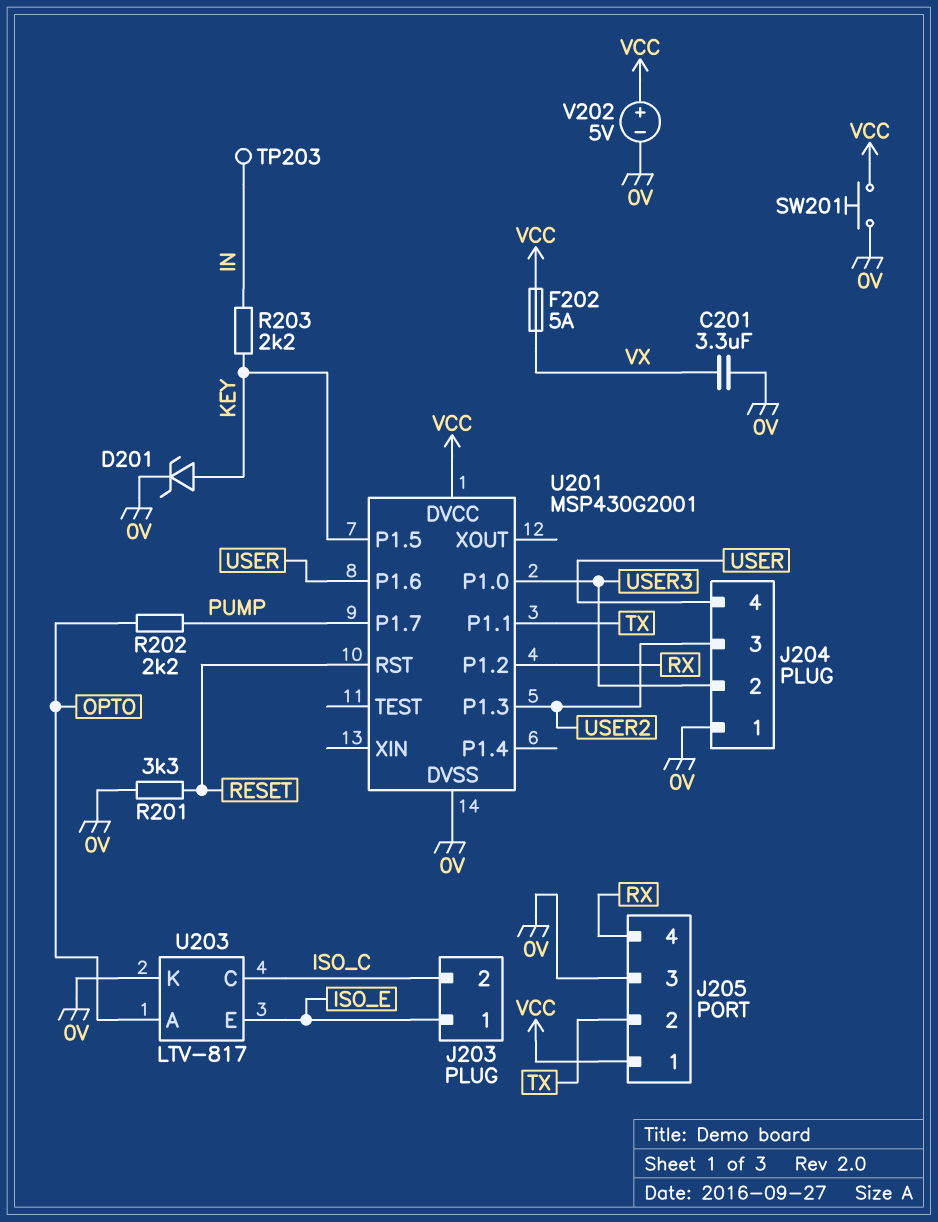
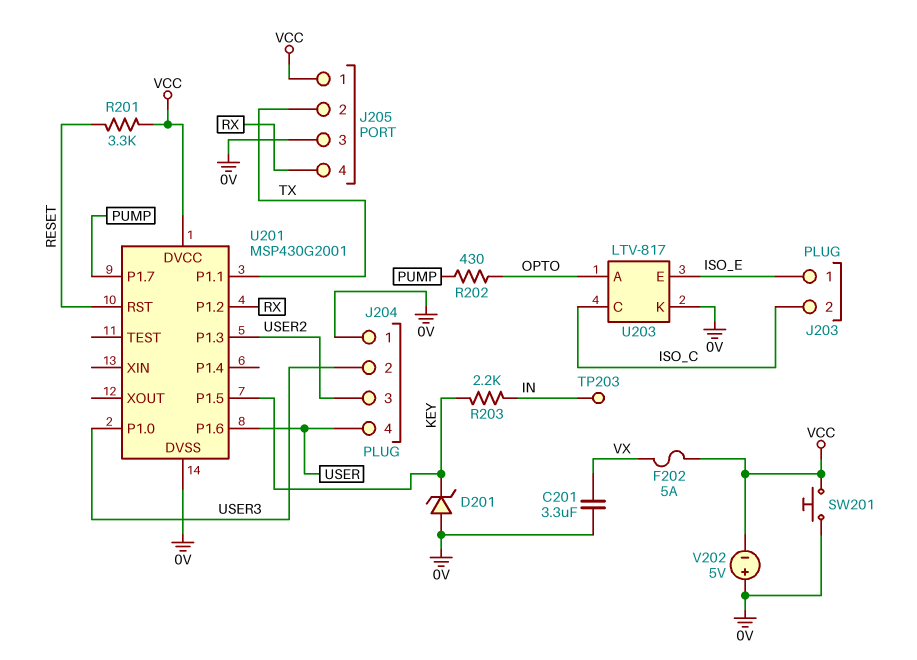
D201: zener (A KEY, K 0V) -> zener (A 0V, K KEY)
R201: 3.3k (0V, RESET) -> 3.3k (RESET, VCC)
R202: 2.2k (OPTO, PUMP) -> 430 (OPTO, PUMP)
V202: 5V (plus VCC, minus 0V) -> 5V (plus 0V, minus VCC)

